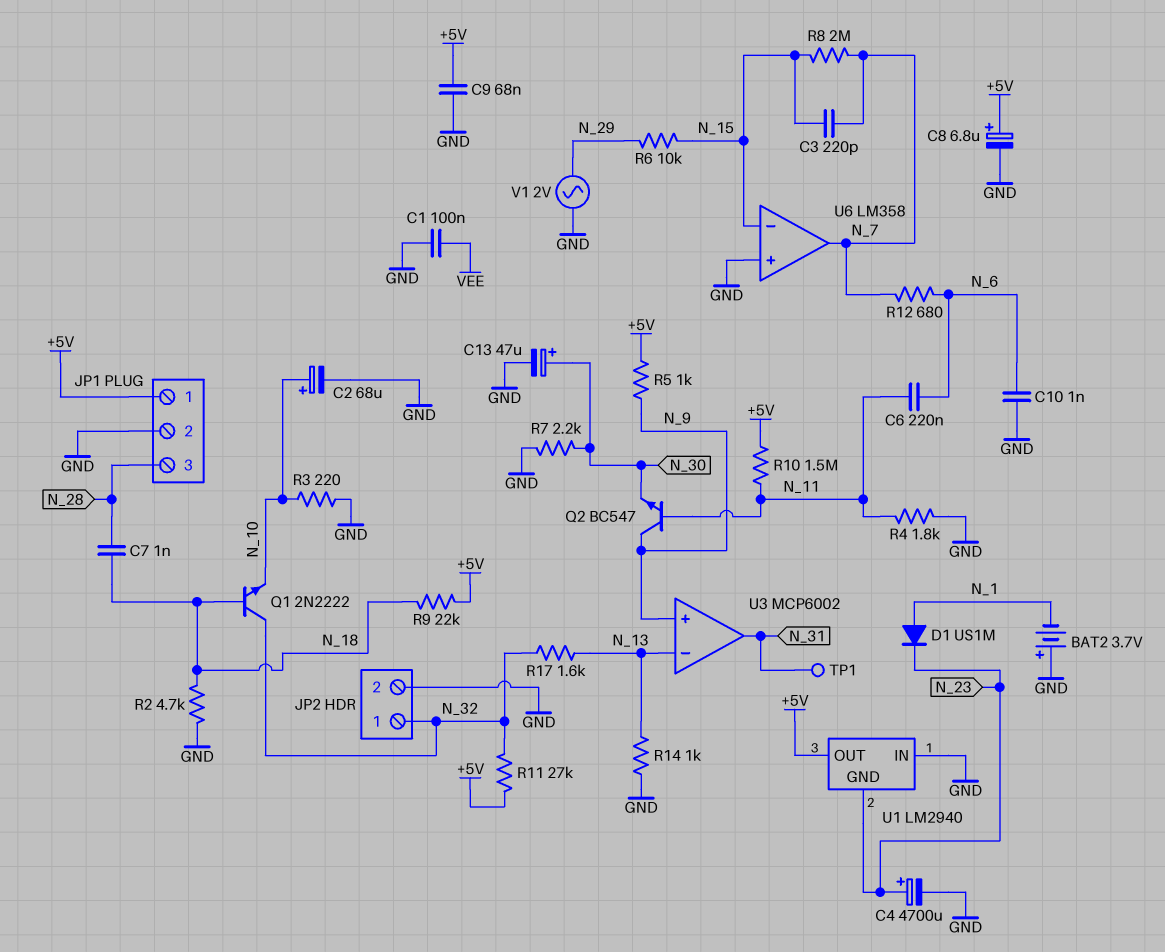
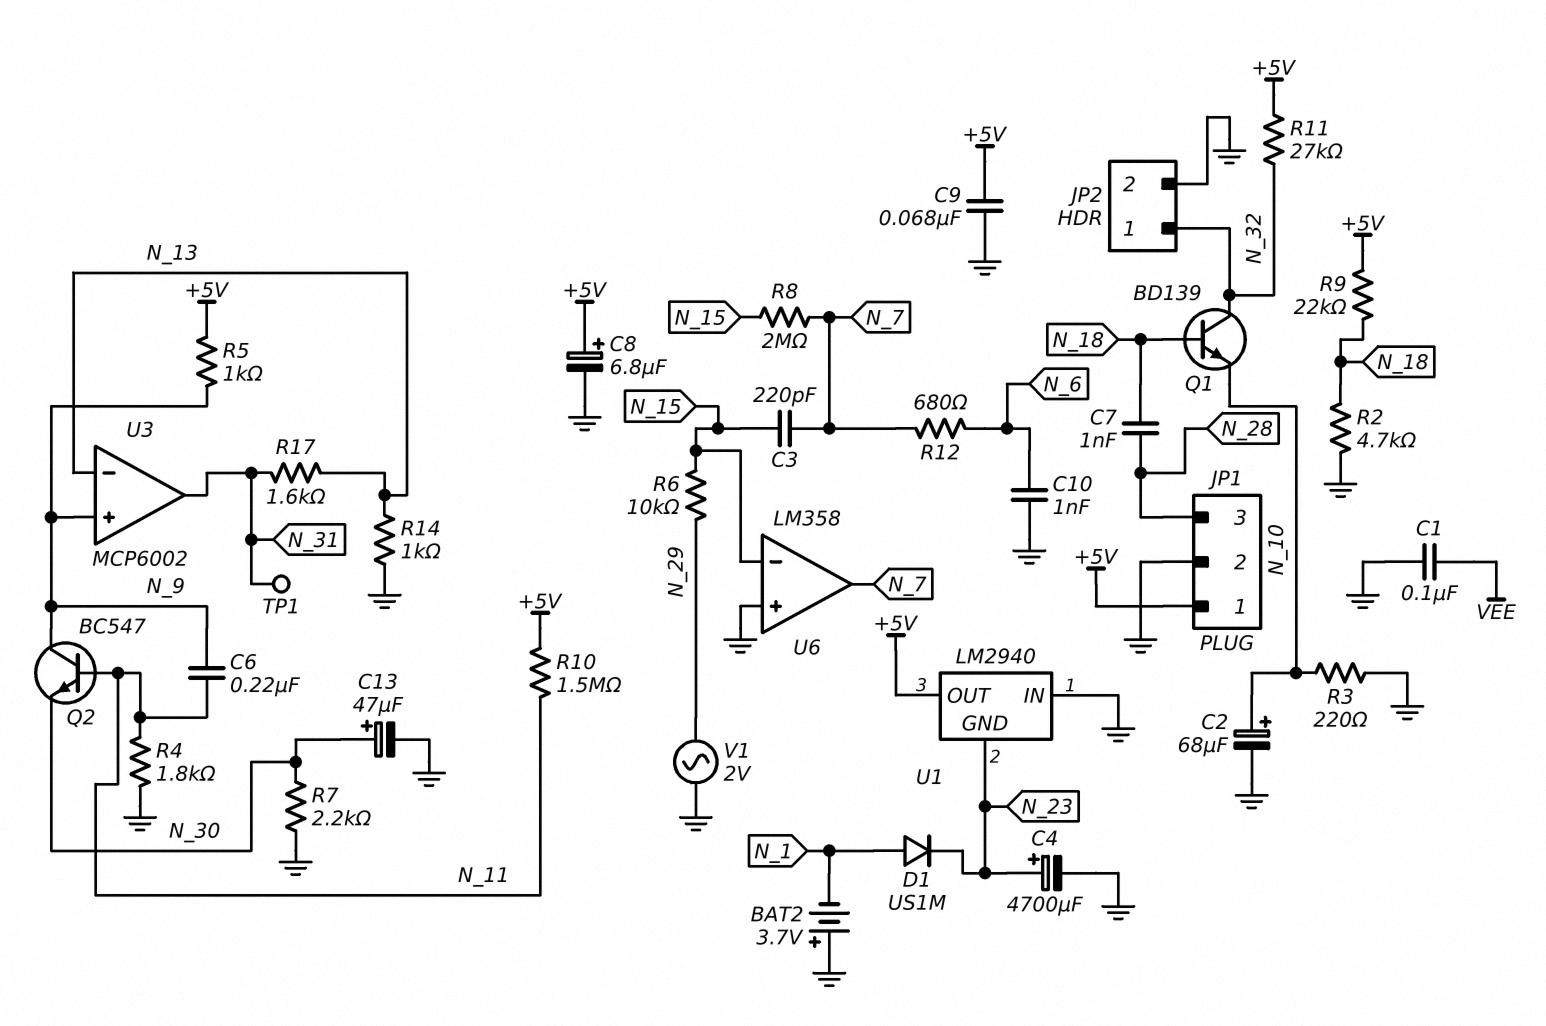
C6: 220nF (N_6, N_11) -> 220nF (N_9, N_11)
Q1: NPN 2N2222 (B N_18, C N_32, E N_10) -> NPN BD139 (B N_18, C N_32, E N_10)
R17: 1.6k (N_13, N_32) -> 1.6k (N_13, N_31)

